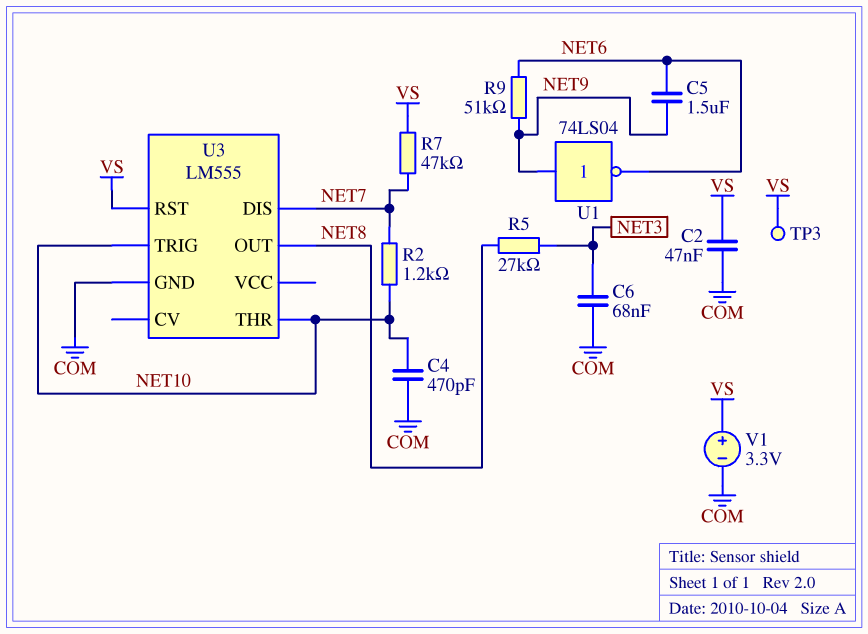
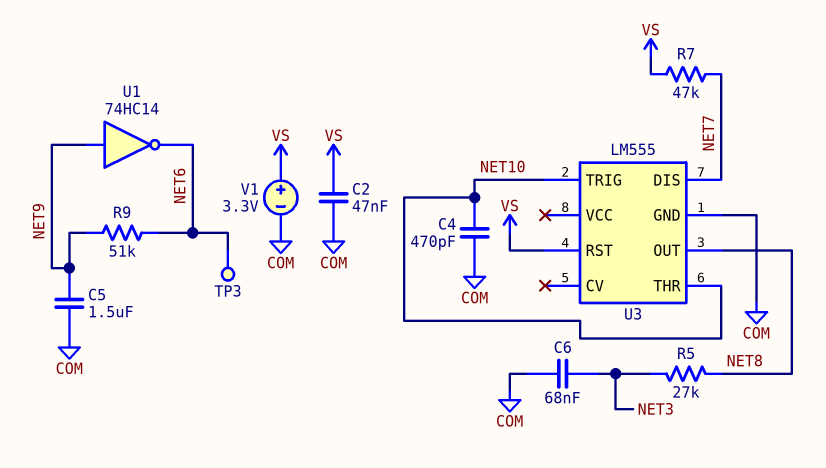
C5: 1.5uF (NET6, NET9) -> 1.5uF (COM, NET9)
R2: 1.2k (NET7, NET10) -> none
TP3: test point (VS) -> test point (NET6)
U1: NOT 74LS04 (in NET9, out NET6) -> NOT 74HC14 (in NET9, out NET6)

